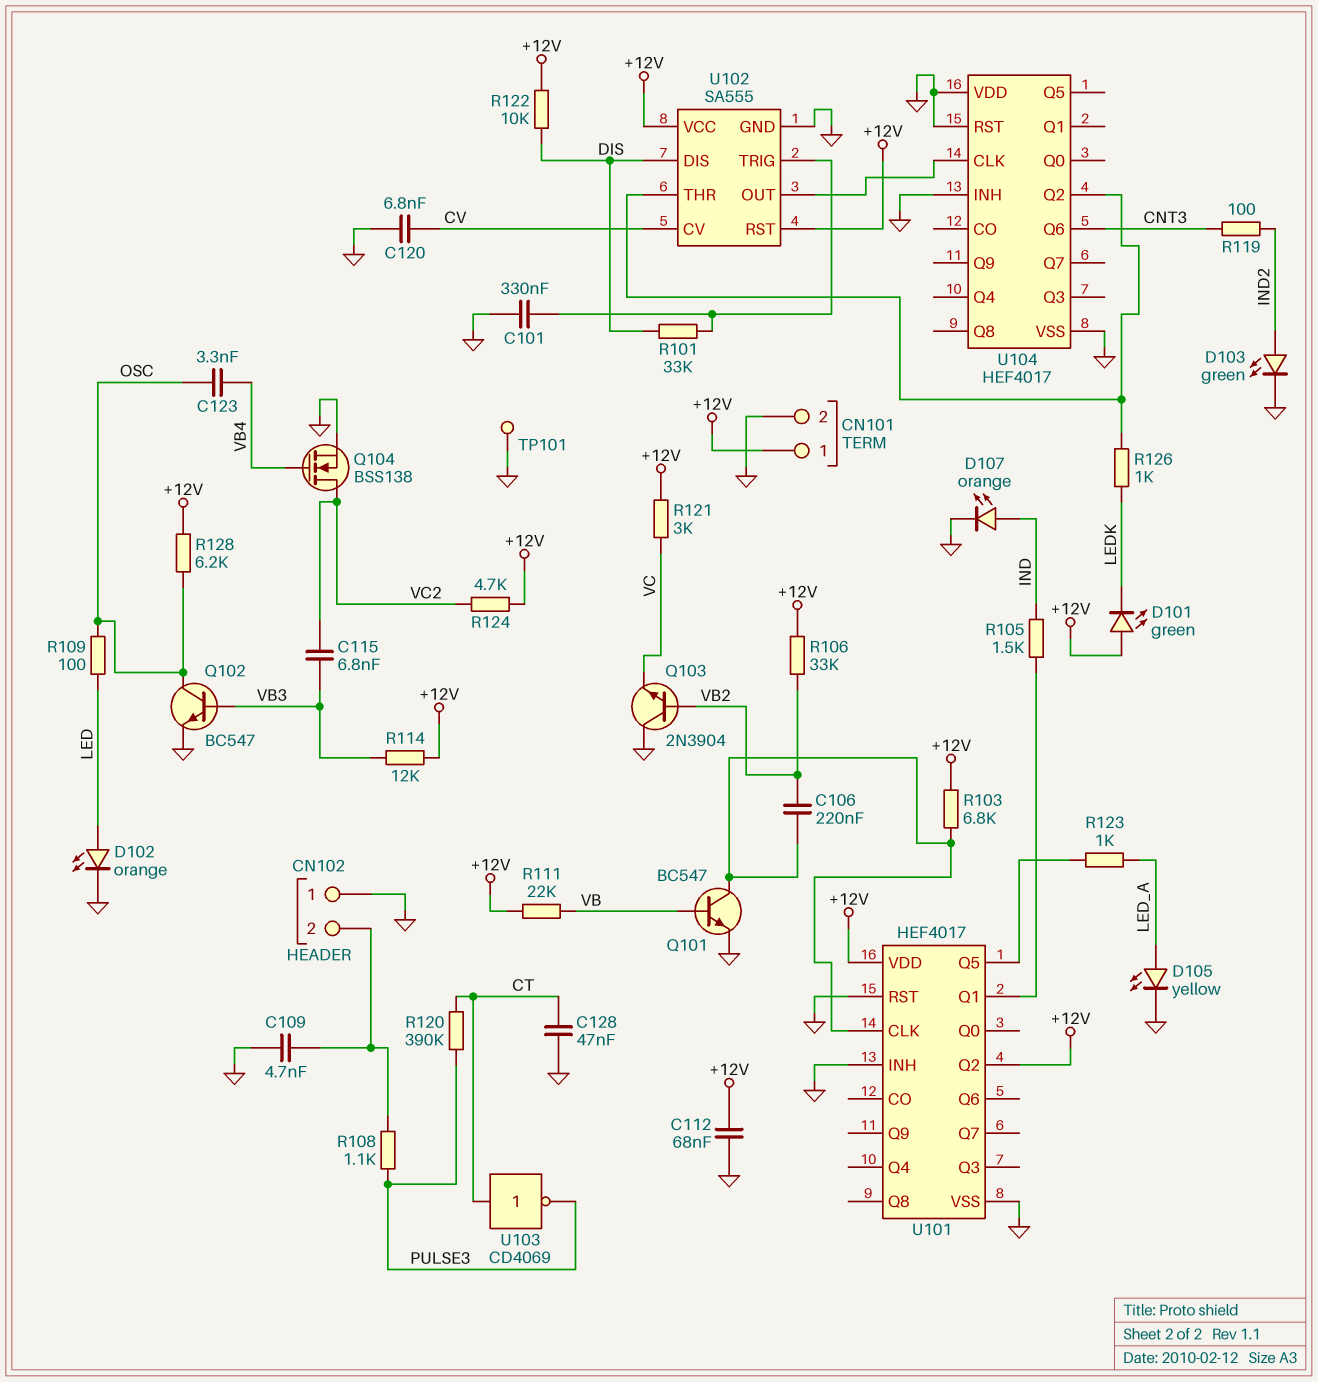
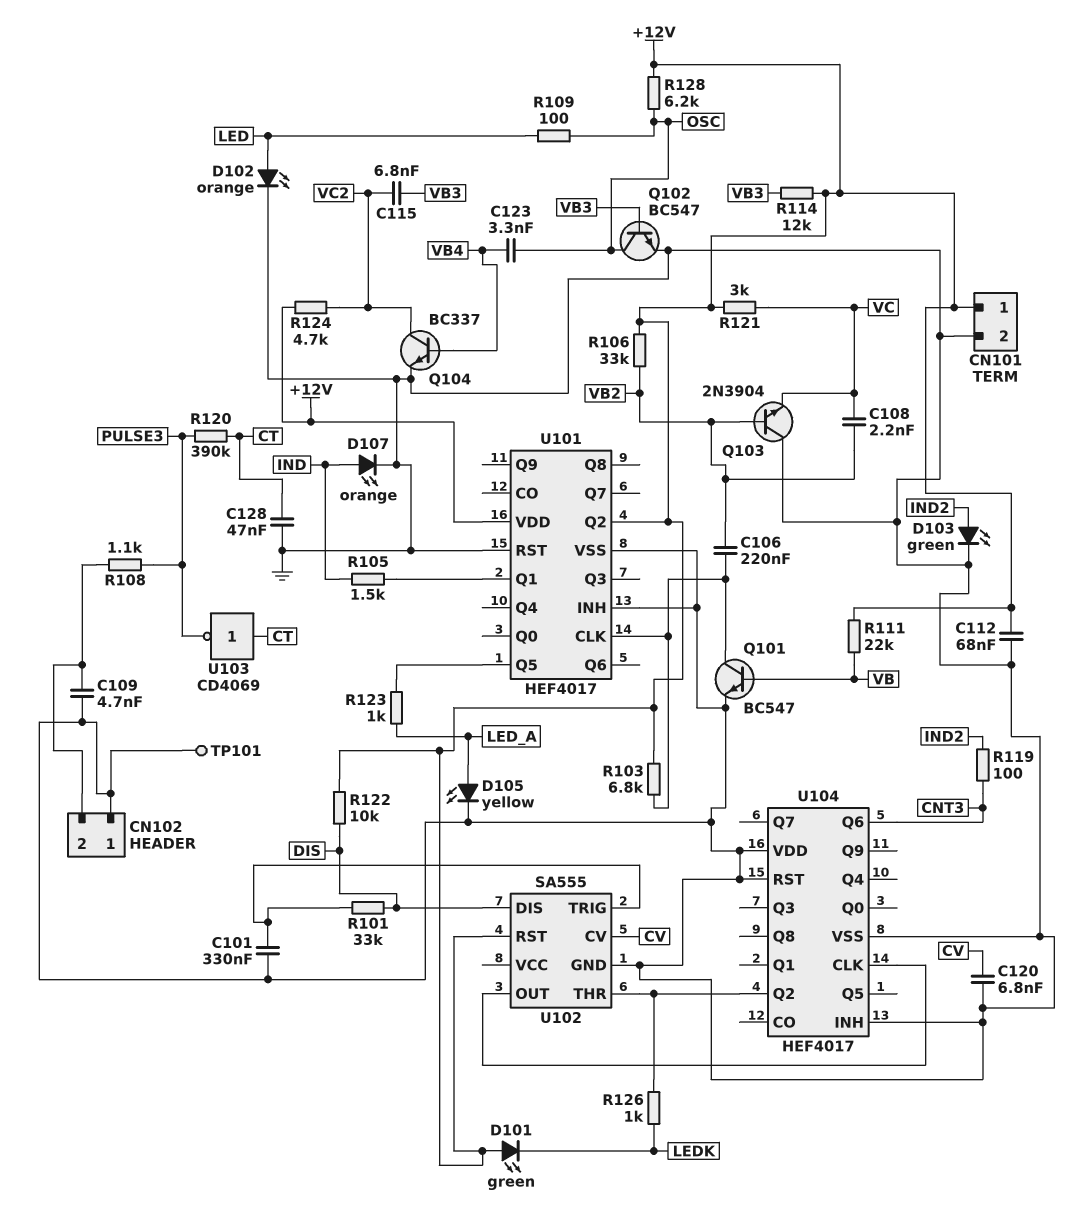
C108: none -> 2.2nF (VB2, VC)
Q104: NMOS BSS138 (G VB4, D VC2, S GND) -> NPN BC337 (B VB4, C VC2, E GND)
U102 pin VCC: +12V -> none

